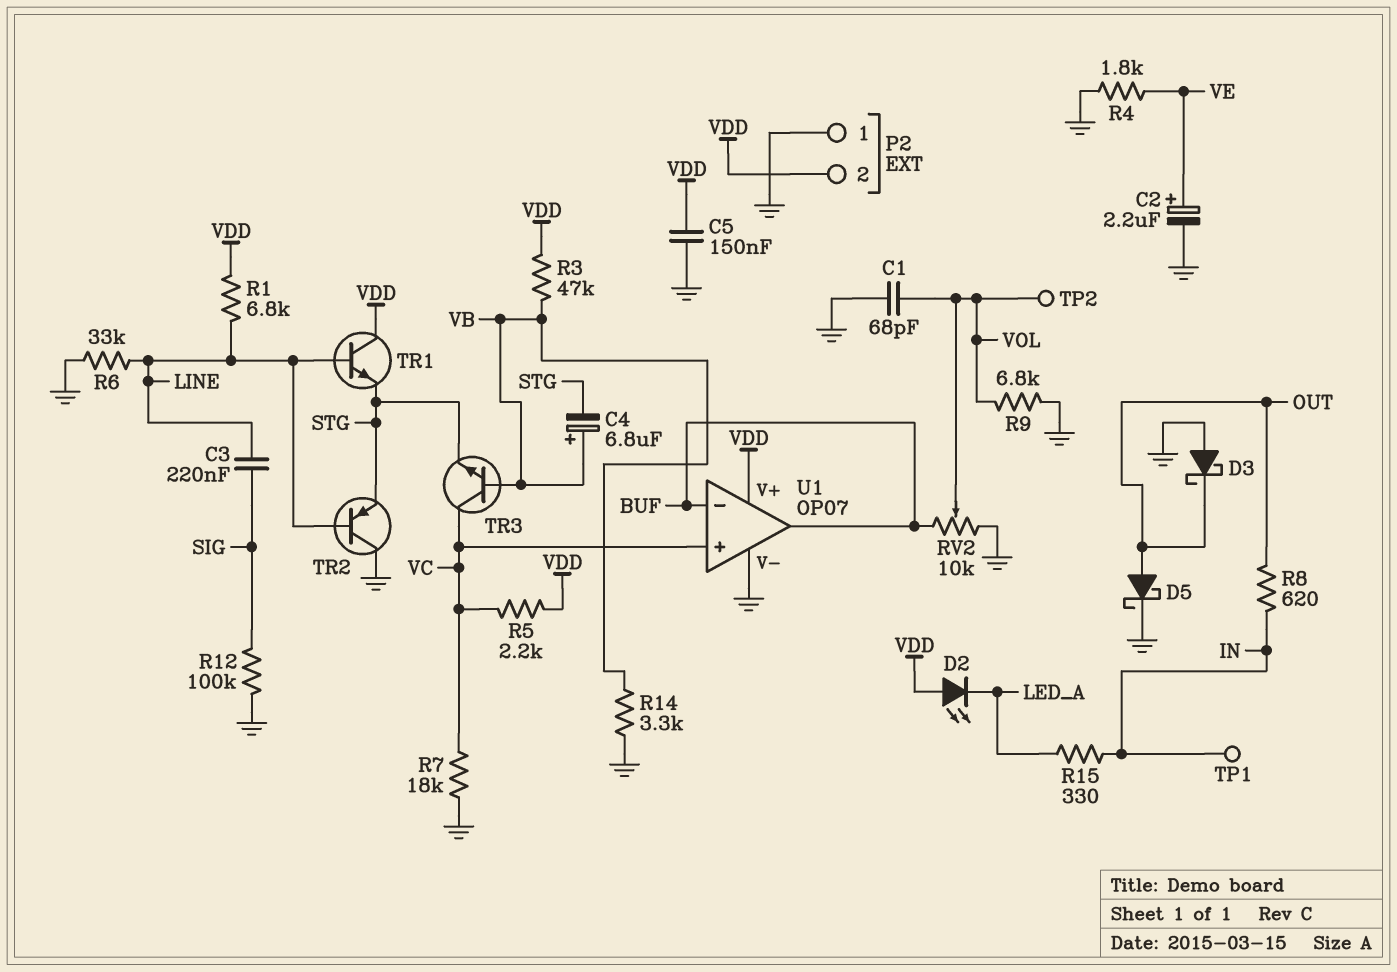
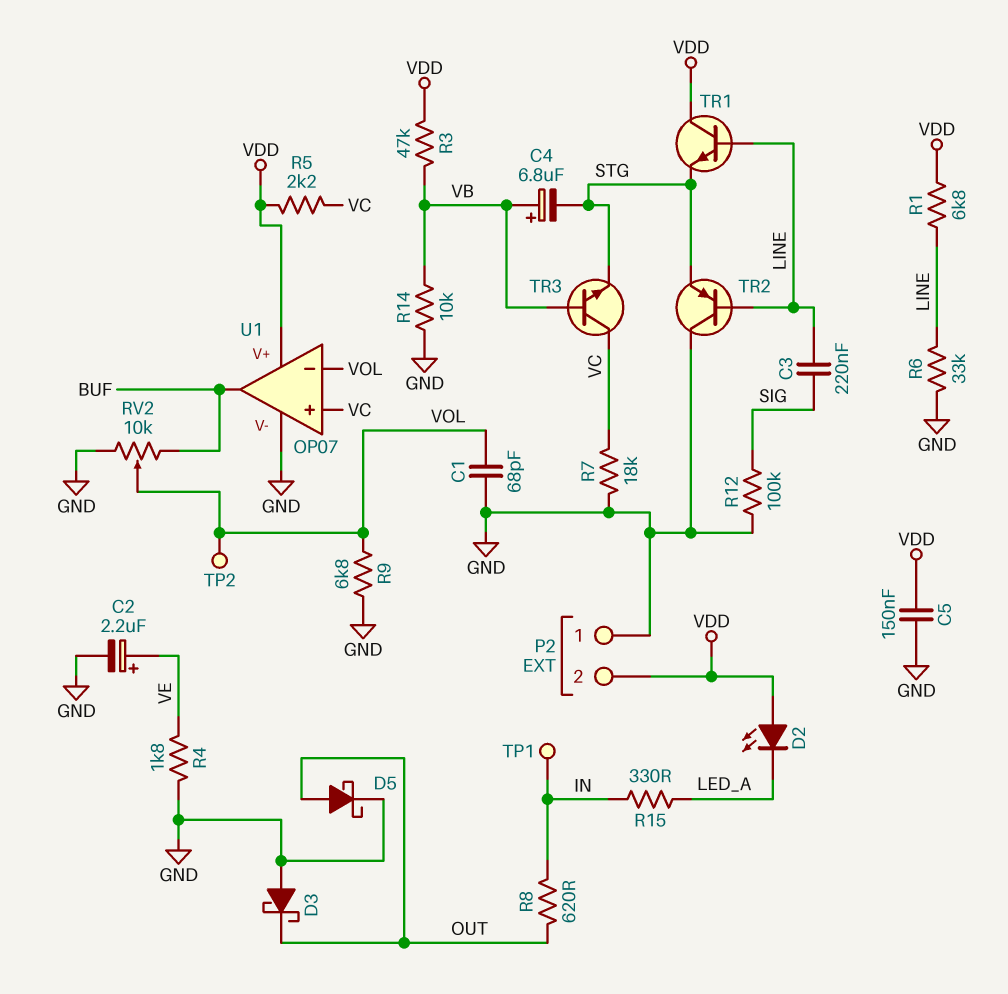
R14: 3.3k (GND, VB) -> 10k (GND, VB)
U1 pin in-: BUF -> VOL

